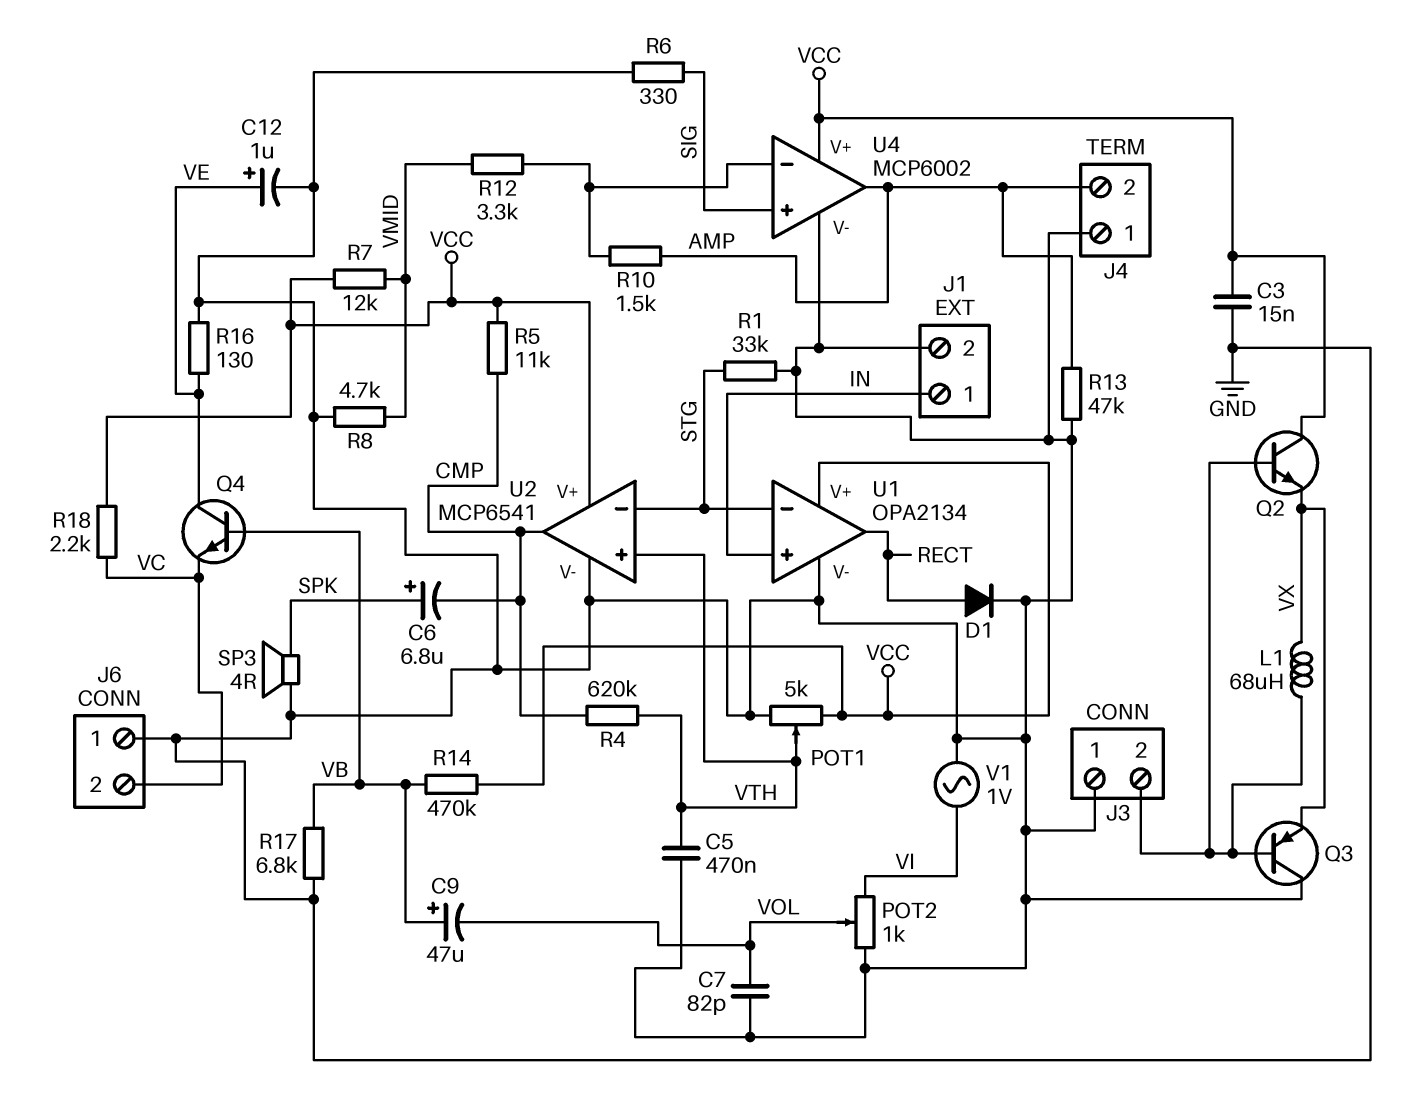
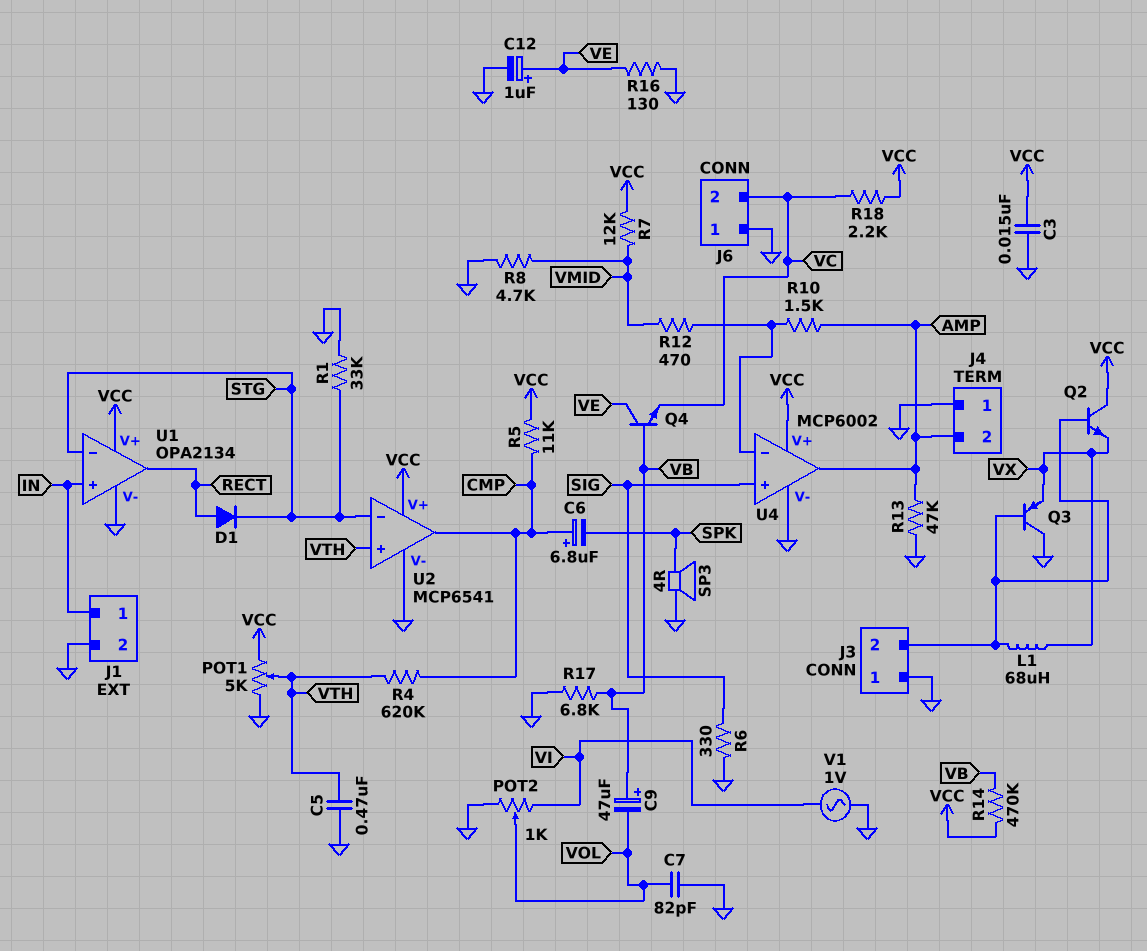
C6: 6.8uF (plus SPK, minus CMP) -> 6.8uF (plus CMP, minus SPK)
D1: diode (A RECT, K GND) -> diode (A RECT, K STG)
R12: 3.3k (U4/in-, VMID) -> 470 (U4/in-, VMID)

